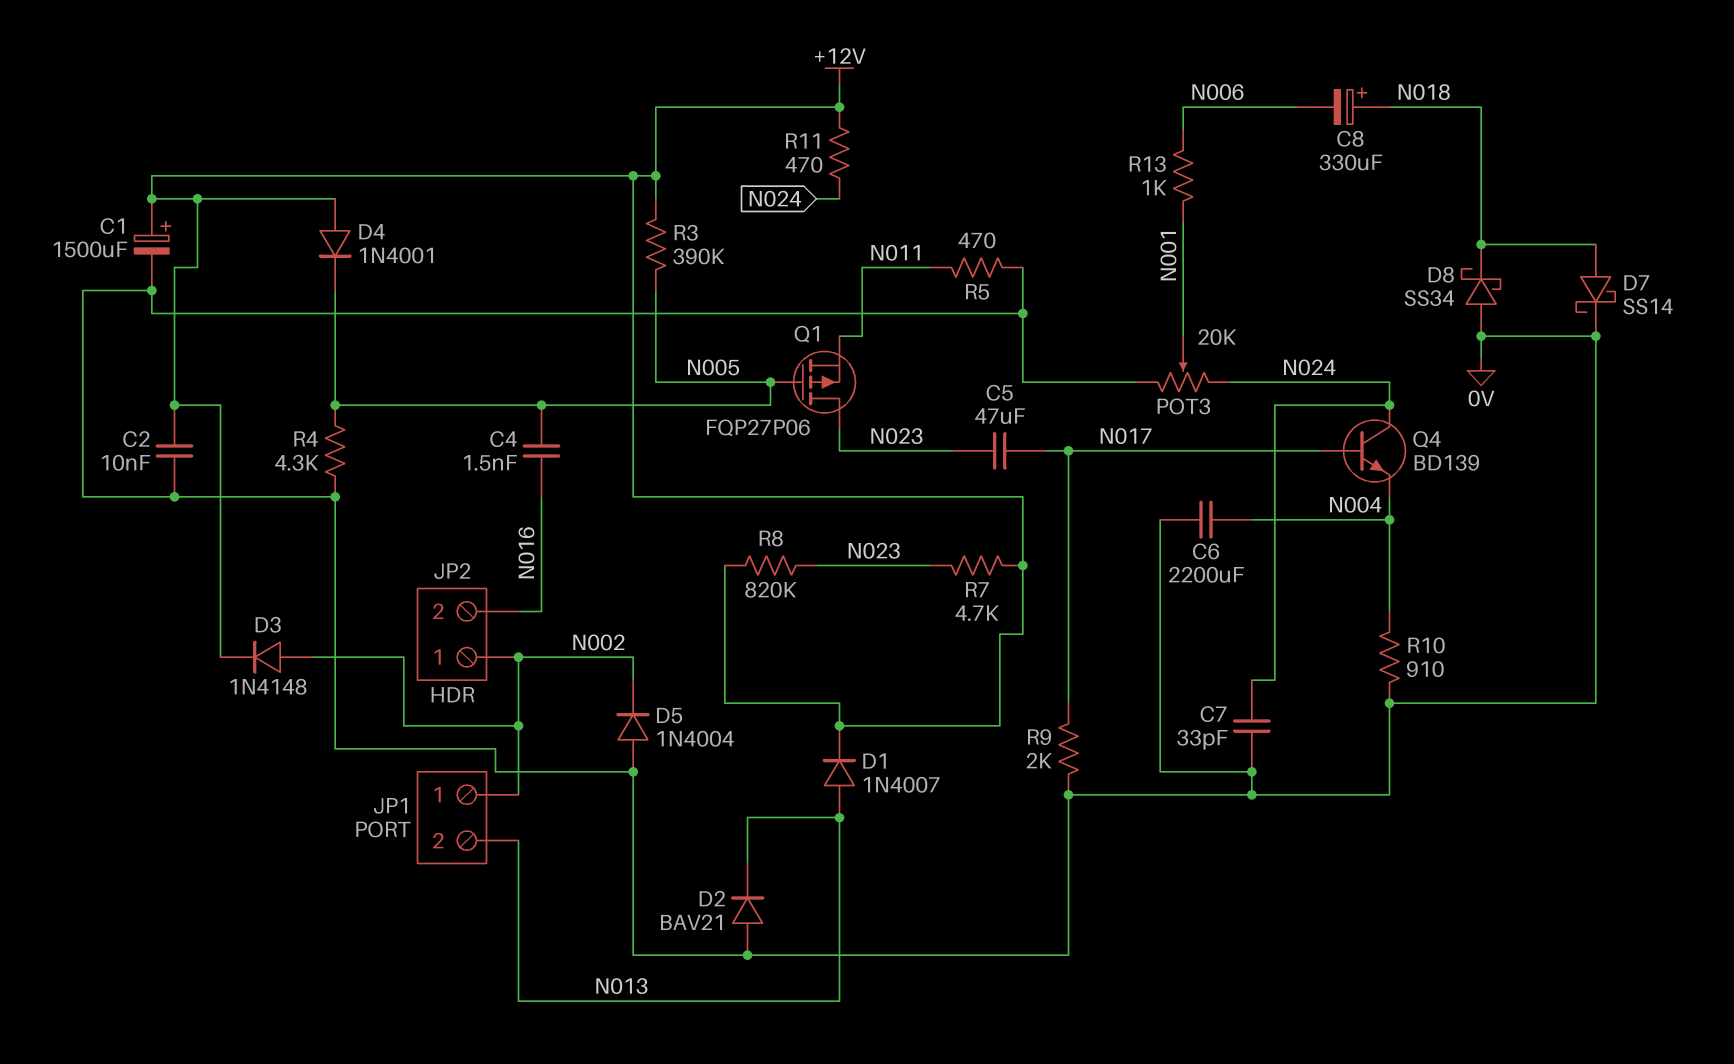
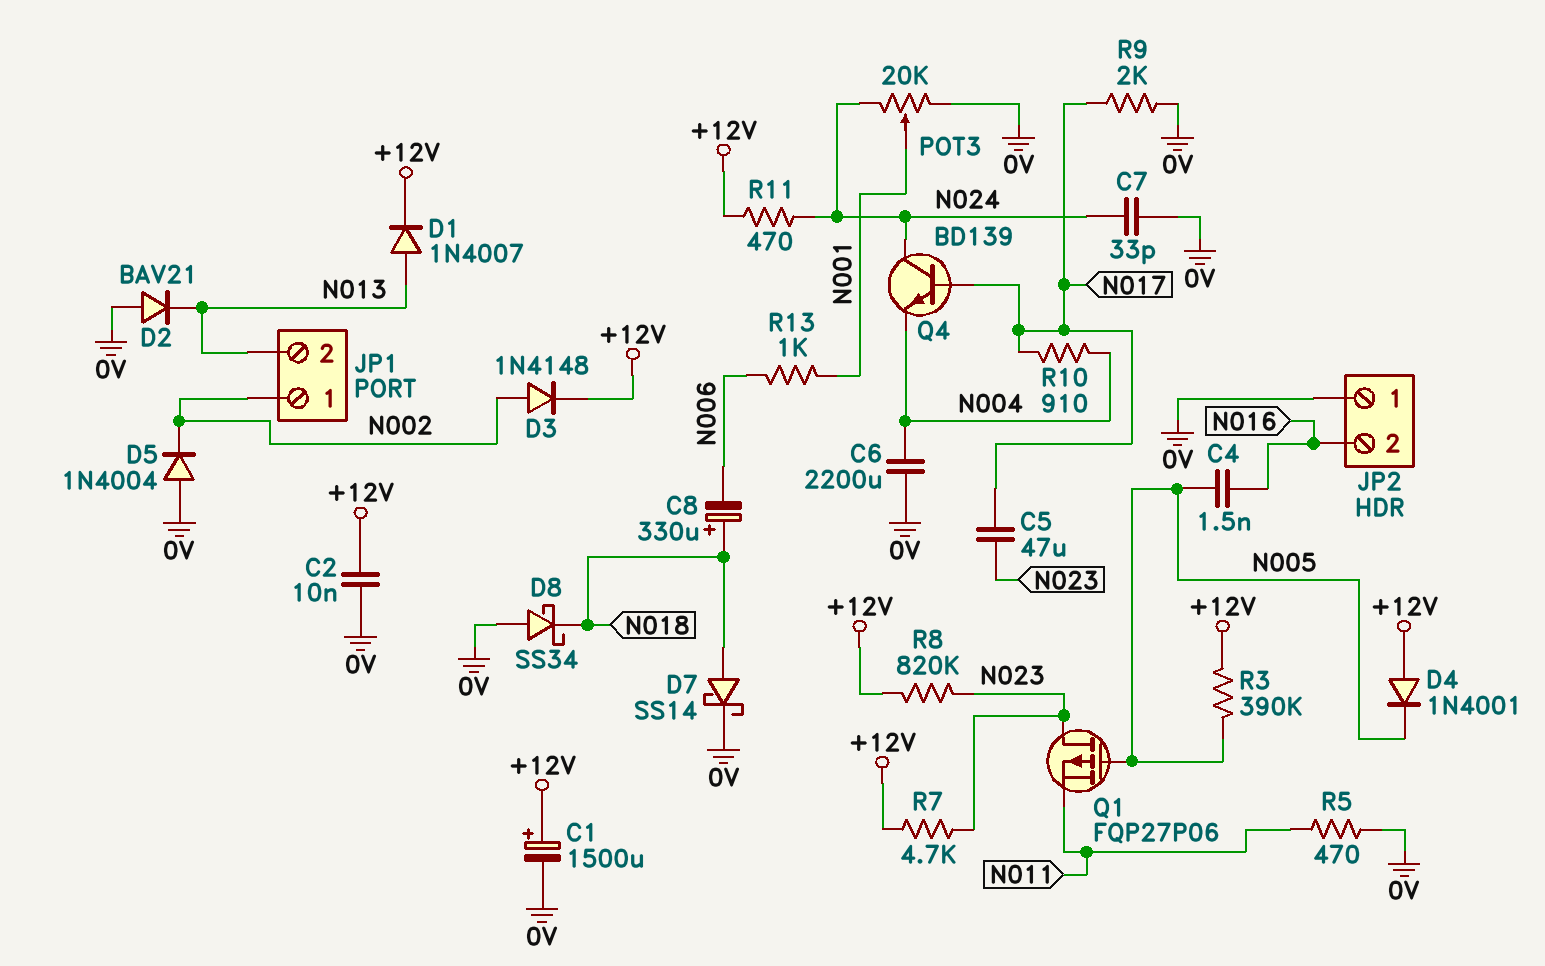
JP2 pin 1: N002 -> 0V
R4: 4.3k (0V, N005) -> none
R10: 910 (0V, N004) -> 910 (N004, N017)

